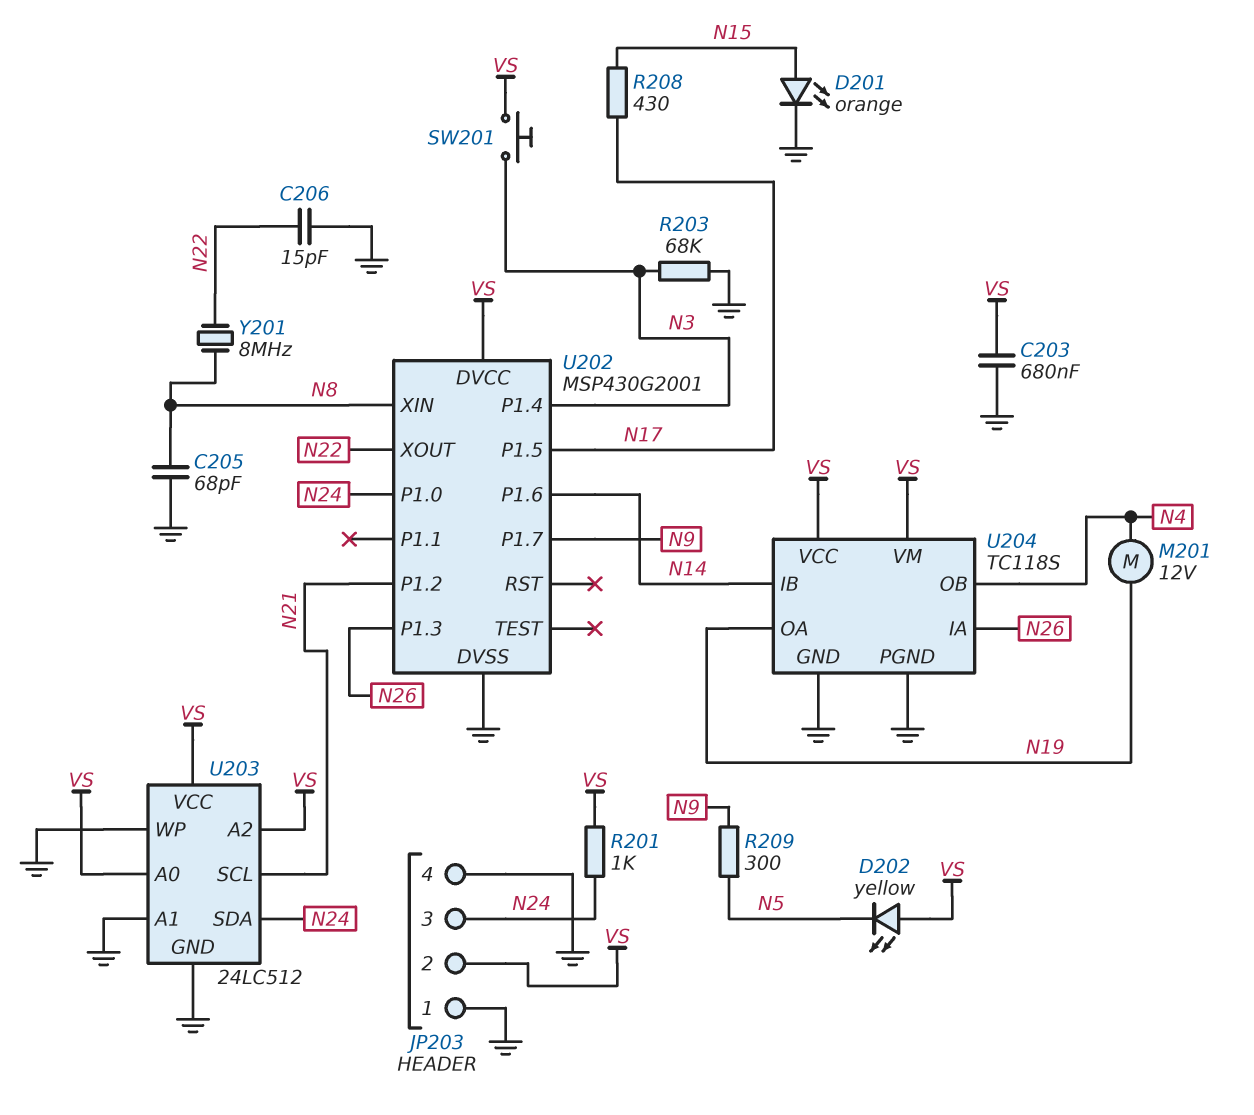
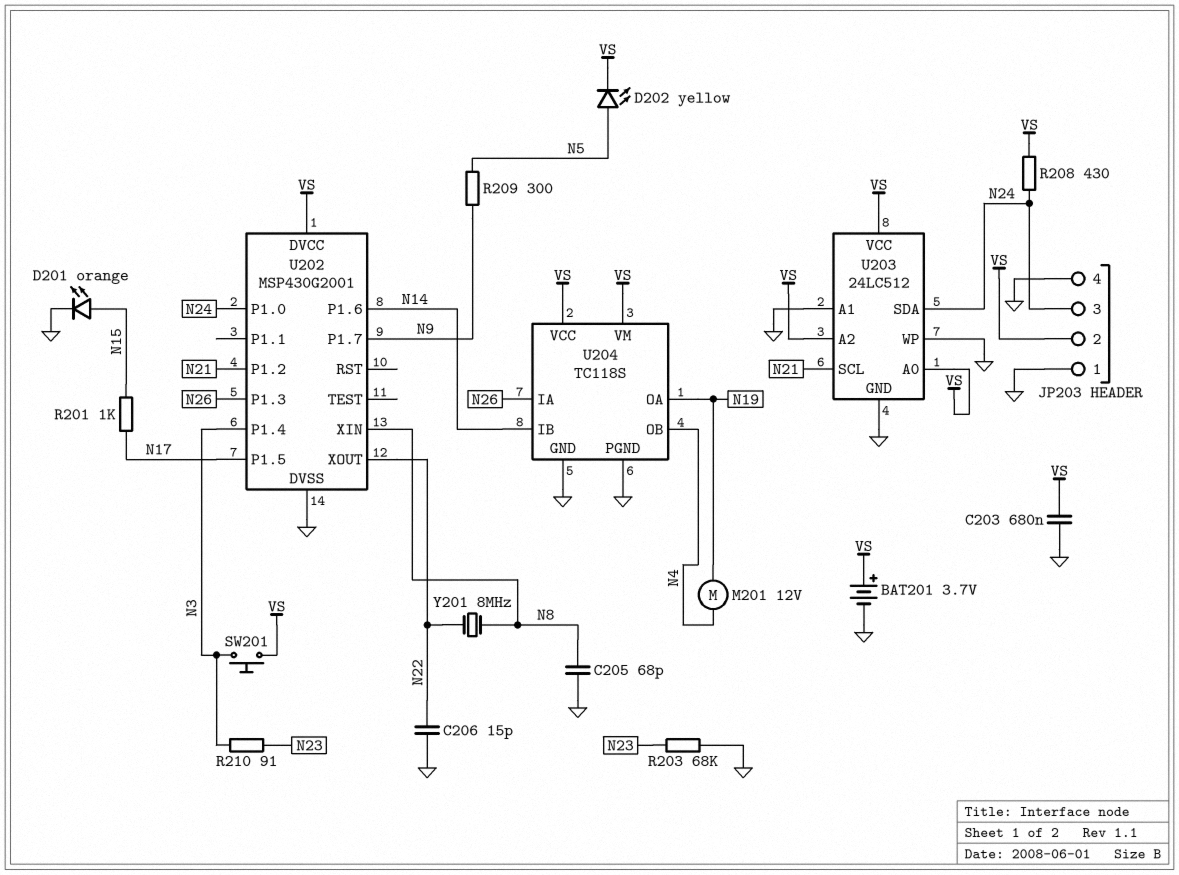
BAT201: none -> 3.7V (plus VS, minus GND)
D202: LED yellow (A VS, K N5) -> LED yellow (A N5, K VS)
R201: 1k (N24, VS) -> 1k (N15, N17)
R203: 68k (GND, N3) -> 68k (GND, N23)
R208: 430 (N15, N17) -> 430 (N24, VS)
R210: none -> 91 (N3, N23)

